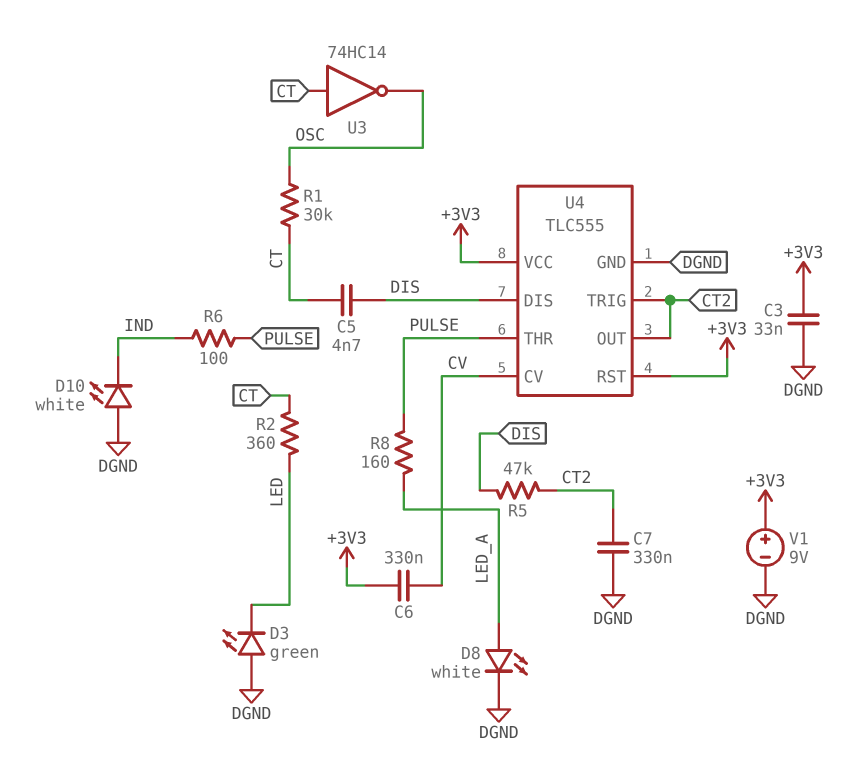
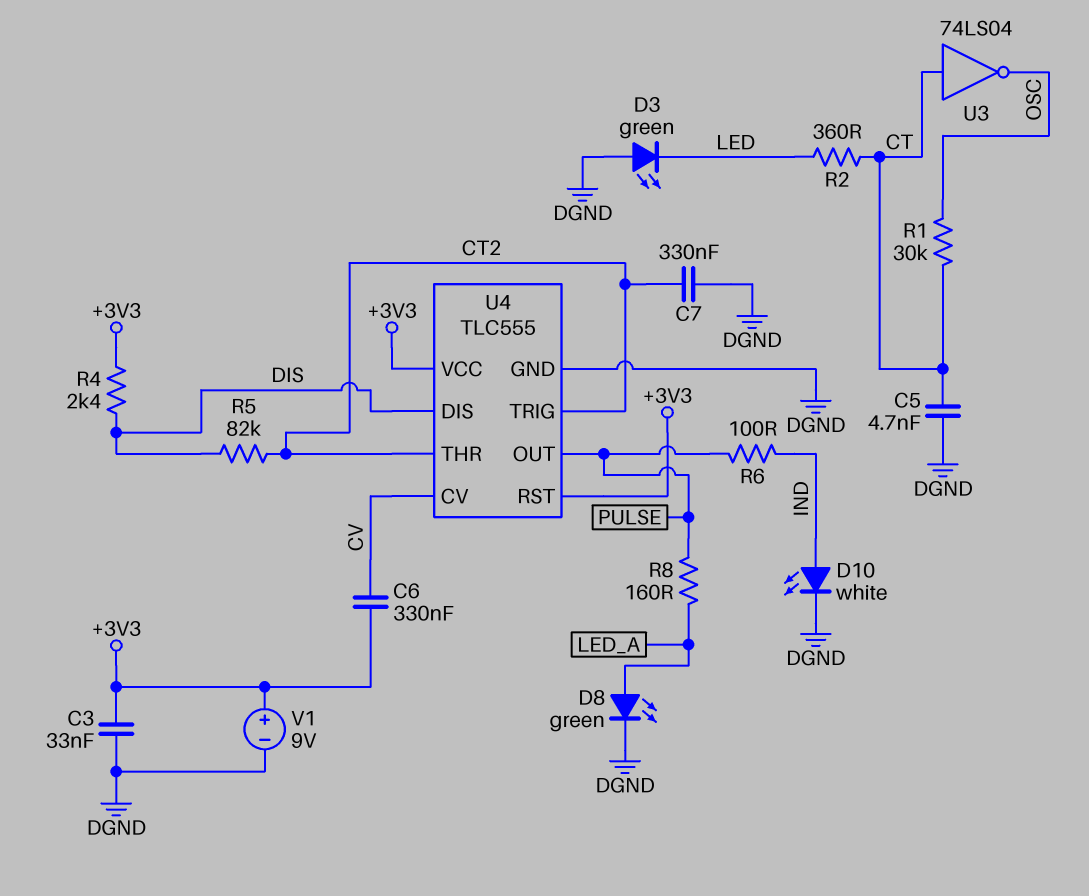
C5: 4.7nF (CT, DIS) -> 4.7nF (CT, DGND)
D8: LED white (A LED_A, K DGND) -> LED green (A LED_A, K DGND)
D10: LED white (A DGND, K IND) -> LED white (A IND, K DGND)
R4: none -> 2.4k (+3V3, DIS)
R5: 47k (CT2, DIS) -> 82k (CT2, DIS)
U3: NOT 74HC14 (in CT, out OSC) -> NOT 74LS04 (in CT, out OSC)
U4 pin OUT: CT2 -> PULSE
U4 pin THR: PULSE -> CT2

